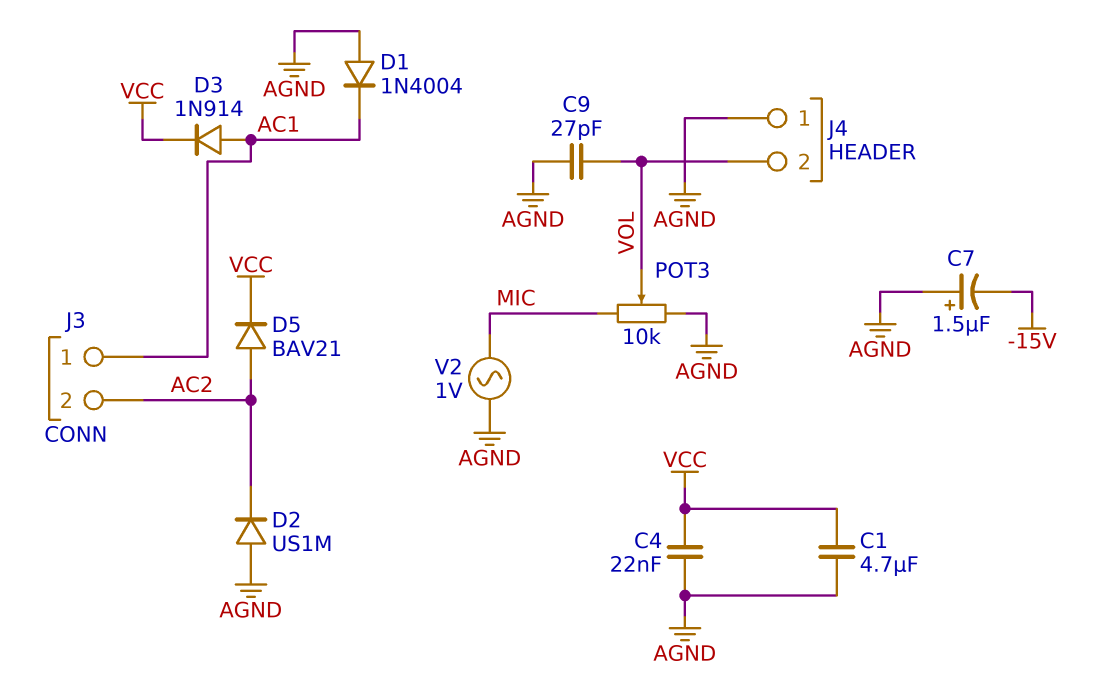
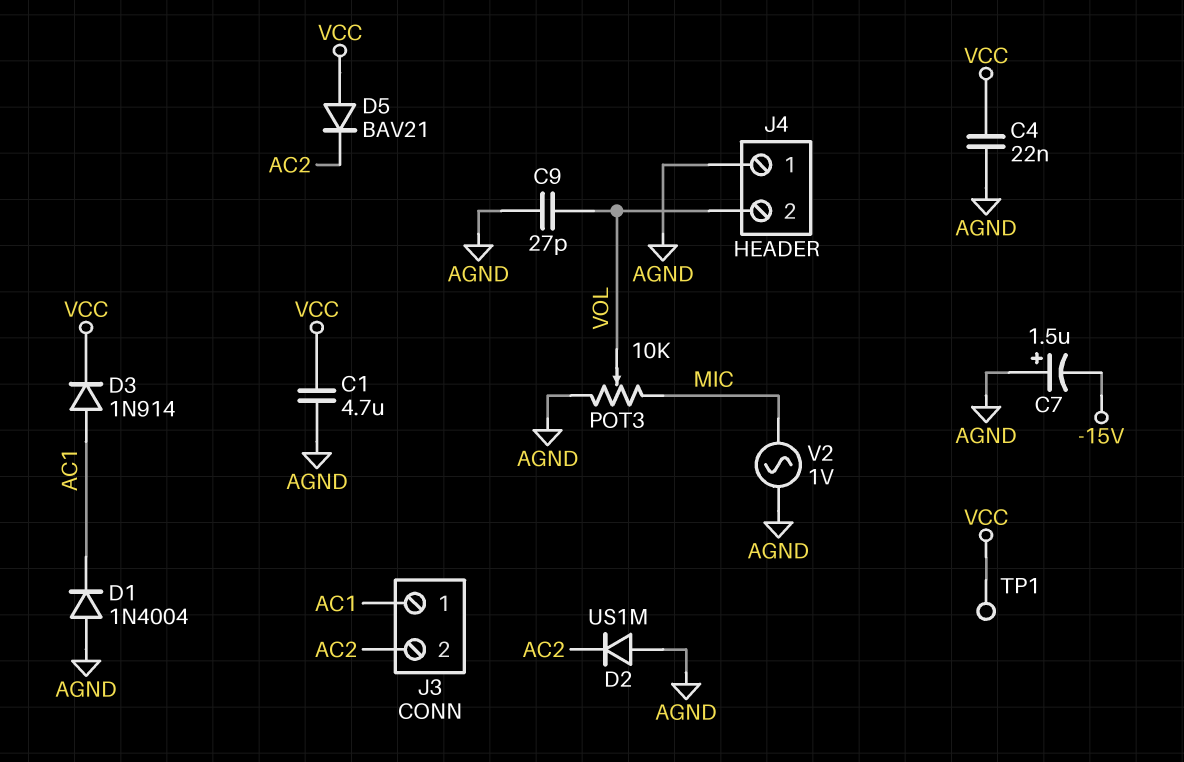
D5: diode BAV21 (A AC2, K VCC) -> diode BAV21 (A VCC, K AC2)
TP1: none -> test point (VCC)

